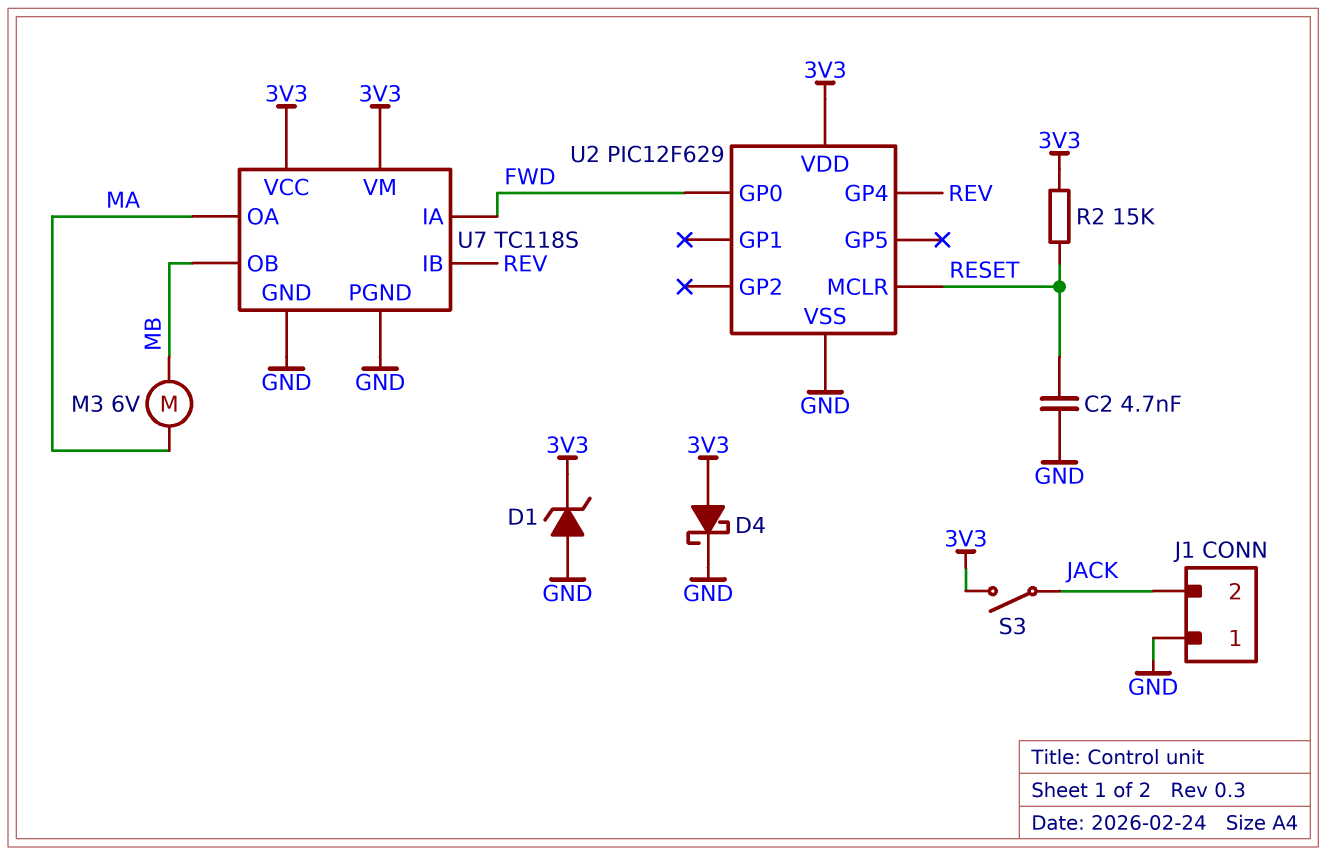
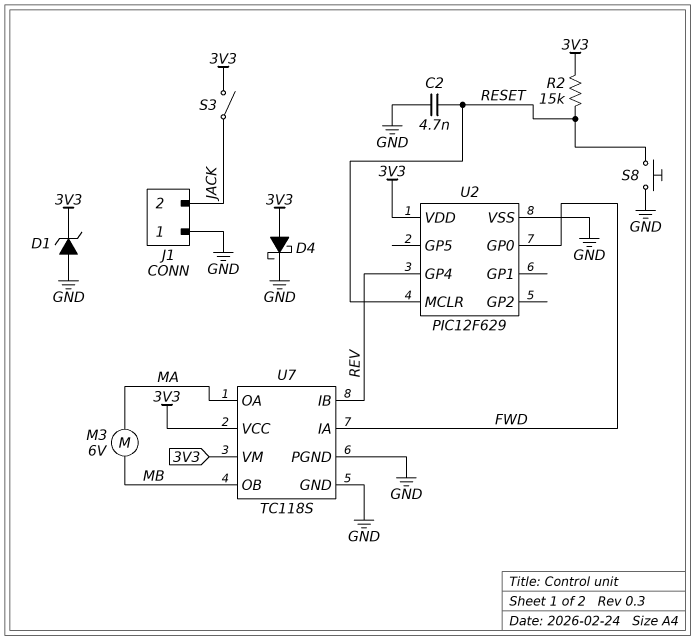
S8: none -> button (GND, RESET)

